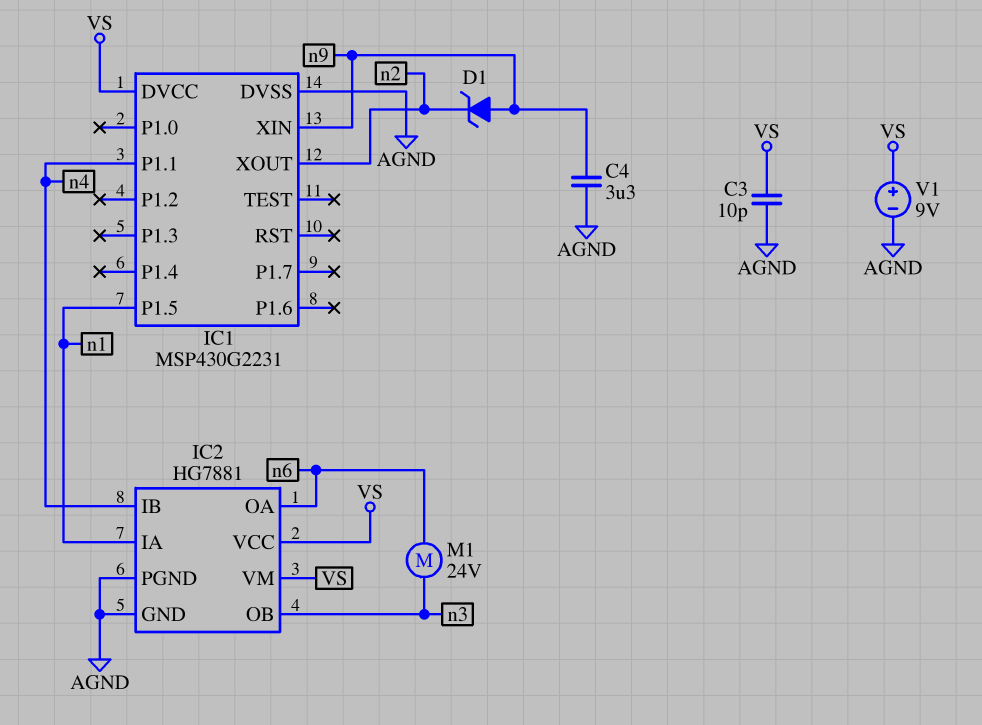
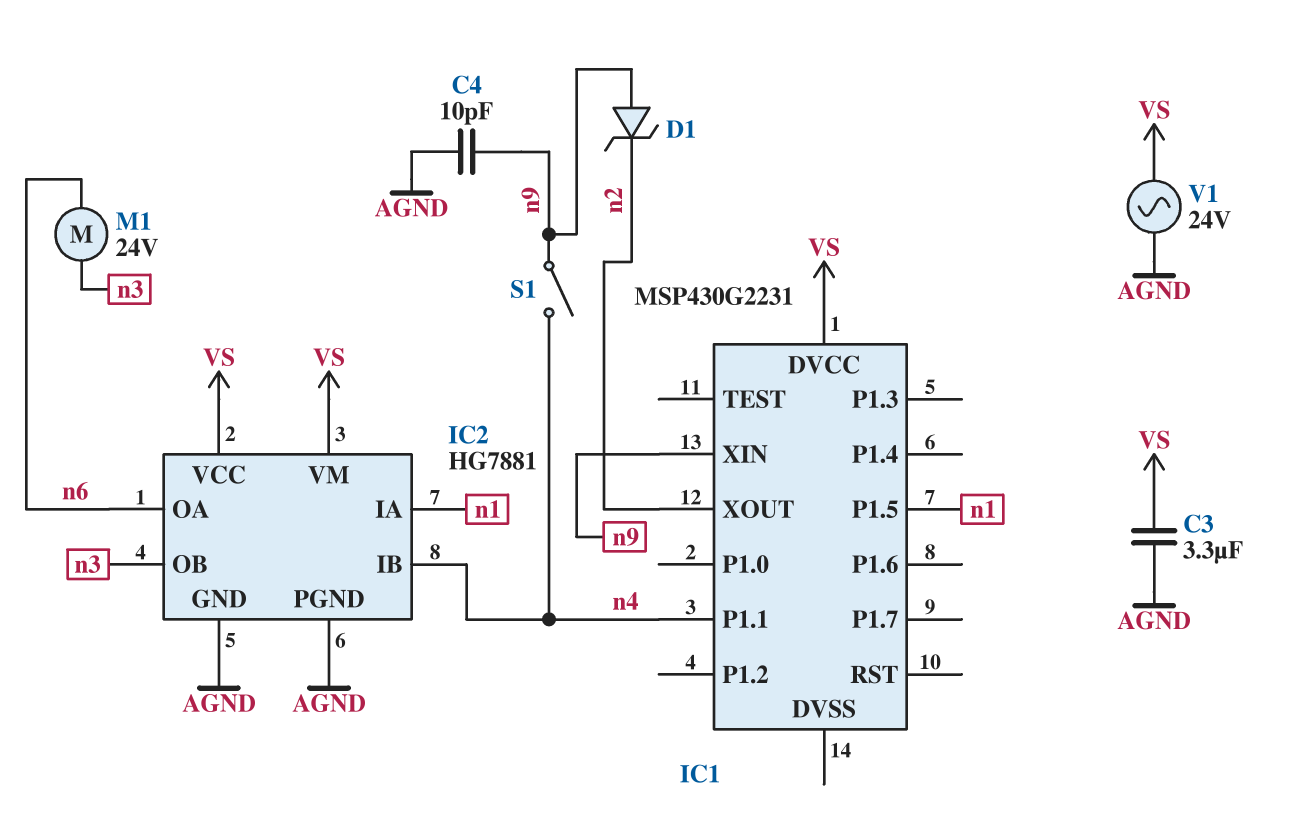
C3: 10pF (AGND, VS) -> 3.3uF (AGND, VS)
C4: 3.3uF (AGND, n9) -> 10pF (AGND, n9)
IC1 pin DVSS: AGND -> none
S1: none -> switch (n4, n9)
V1: 9V (plus VS, minus AGND) -> AC 24V (AGND, VS)

